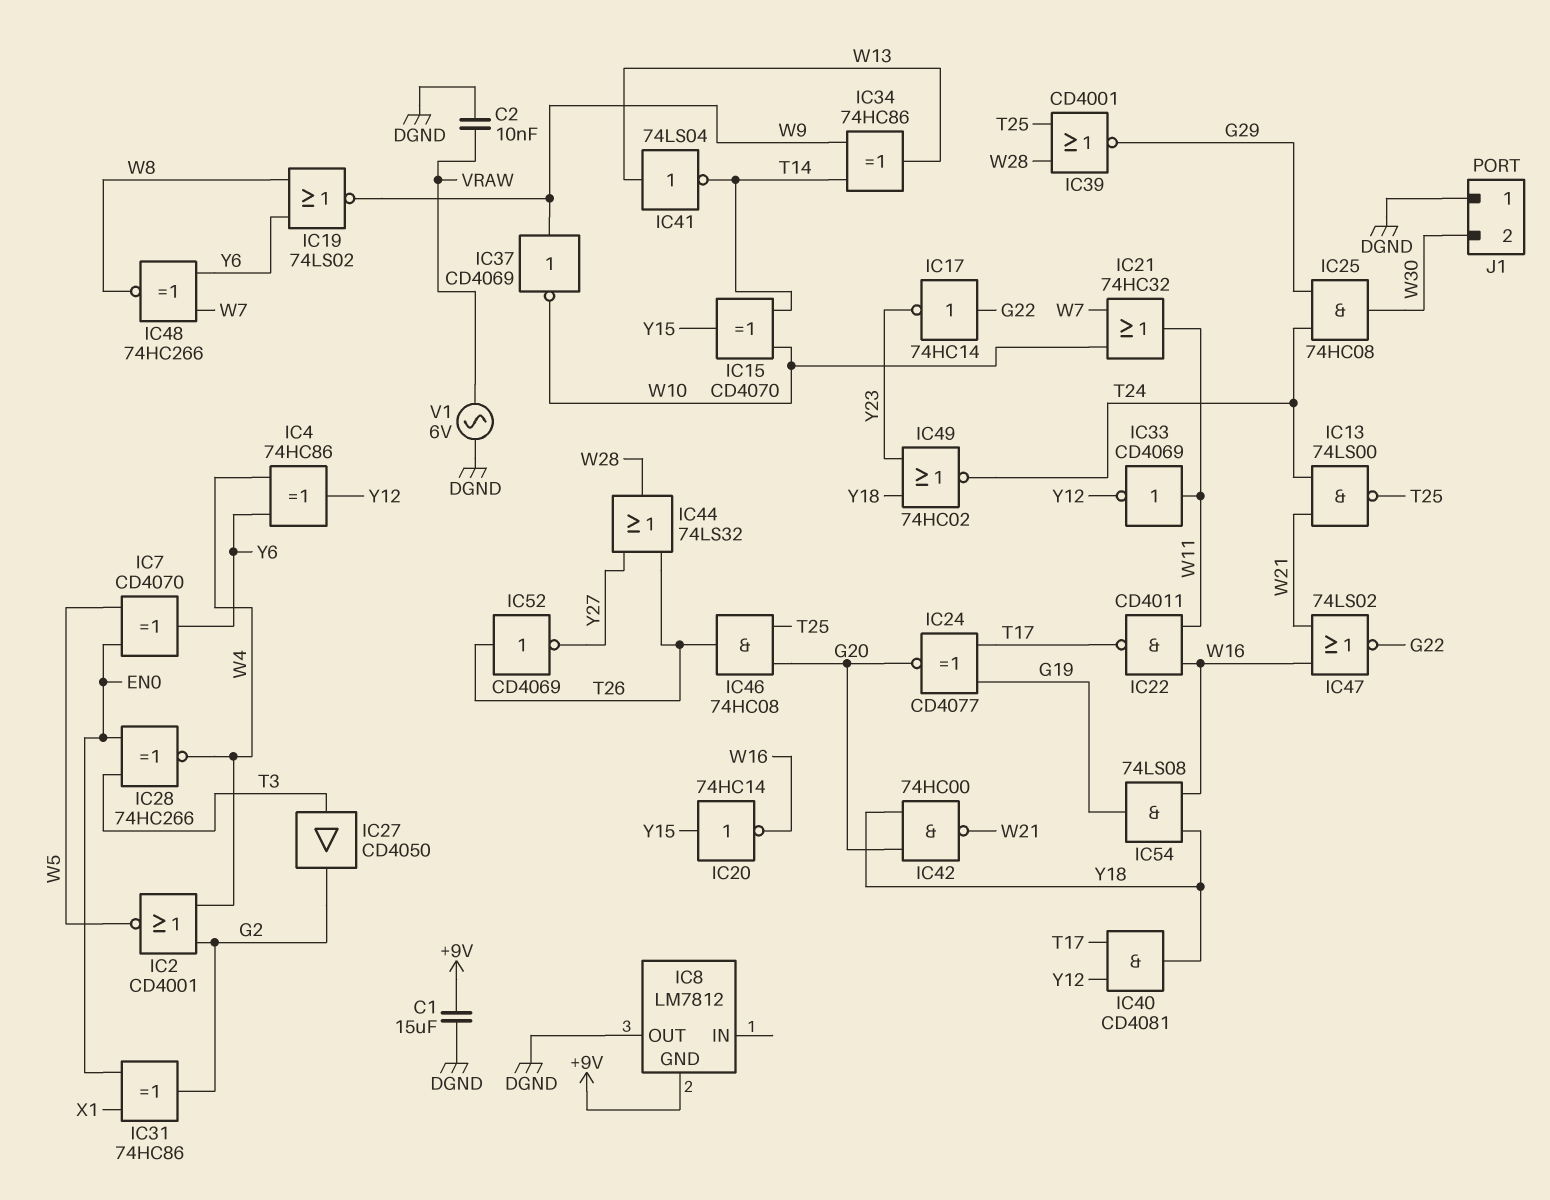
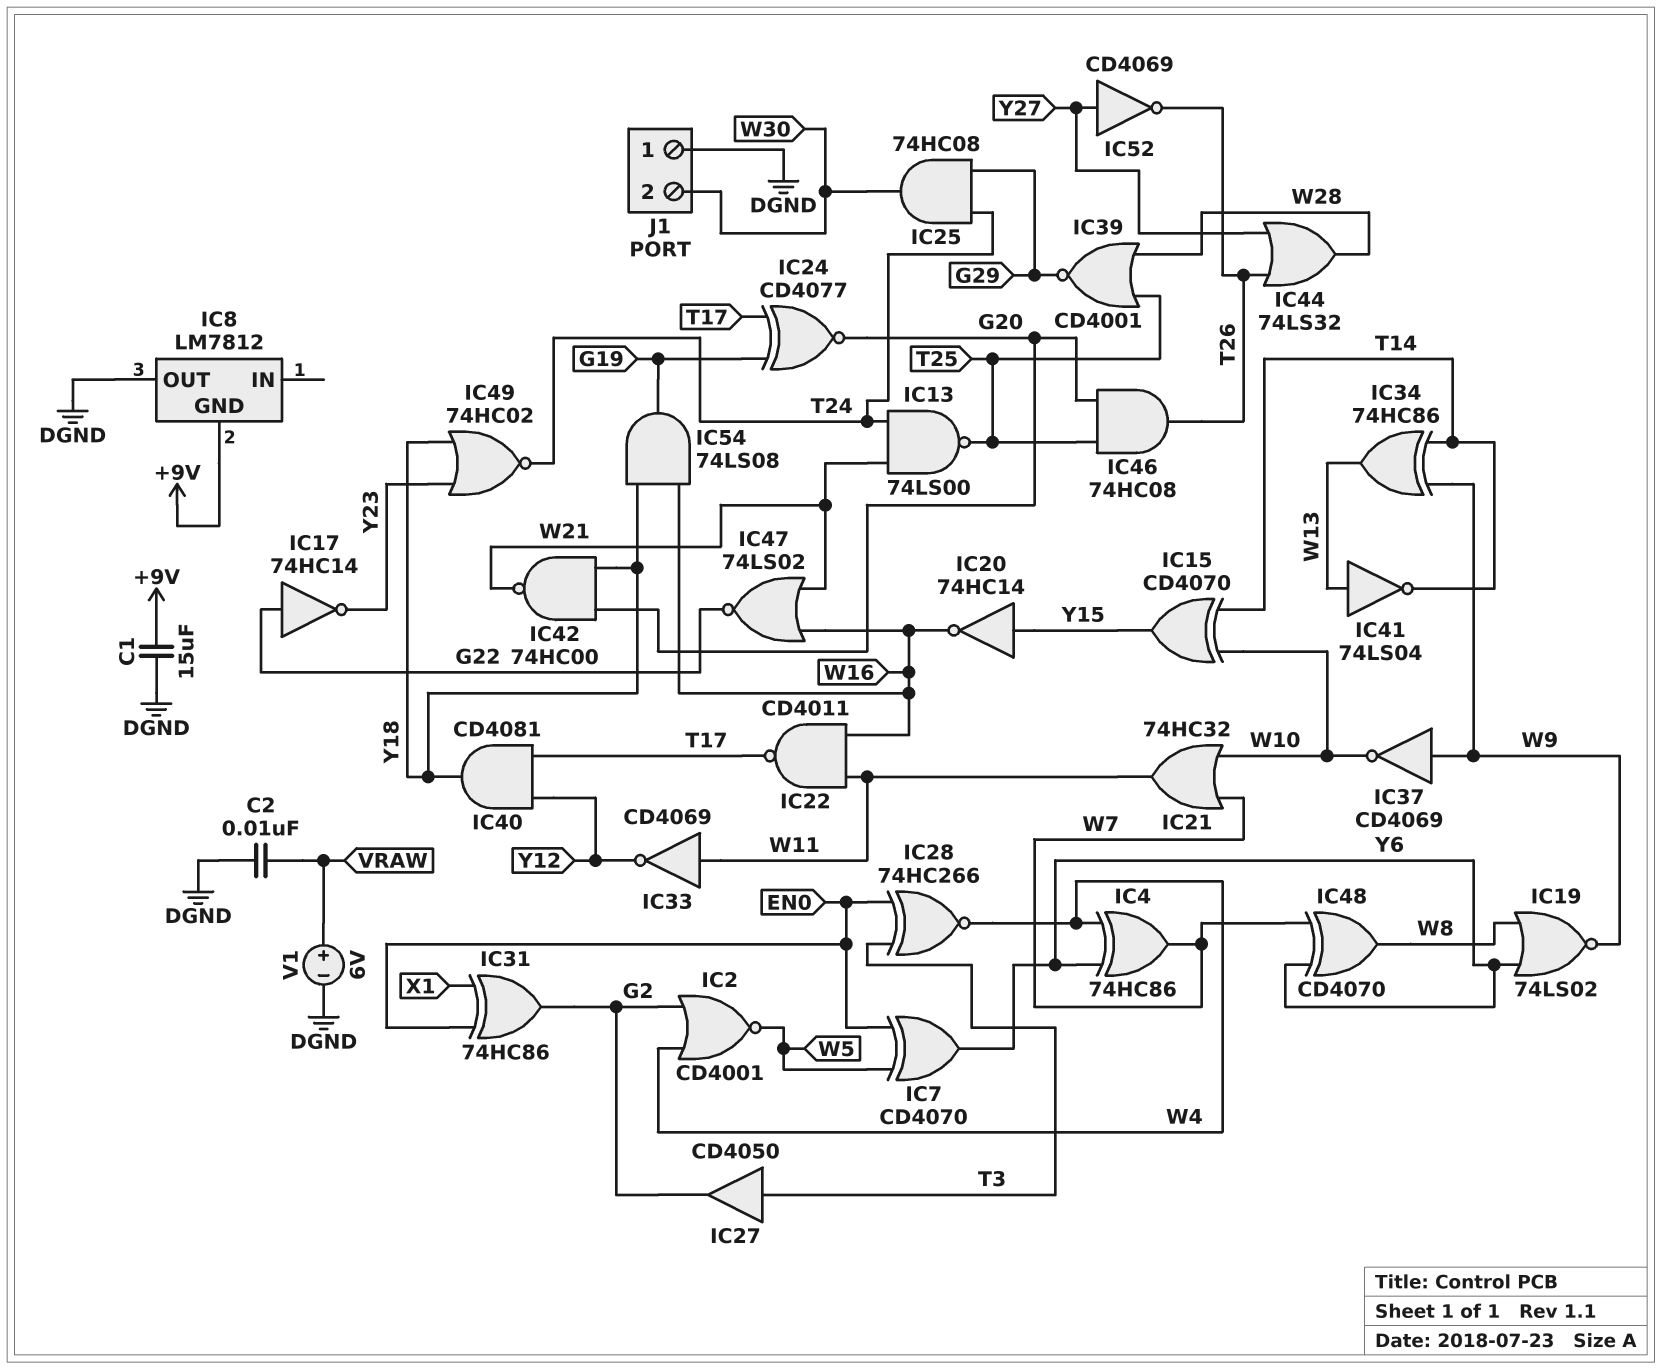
IC4: XOR 74HC86 (in W4, in Y6, out Y12) -> XOR 74HC86 (in W4, in Y6, out W7)
IC48: XNOR 74HC266 (in W7, in Y6, out W8) -> XOR CD4070 (in W7, in Y6, out W8)
IC52: NOT CD4069 (in T26, out Y27) -> NOT CD4069 (in Y27, out T26)
V1: AC 6V (DGND, VRAW) -> 6V (plus VRAW, minus DGND)

